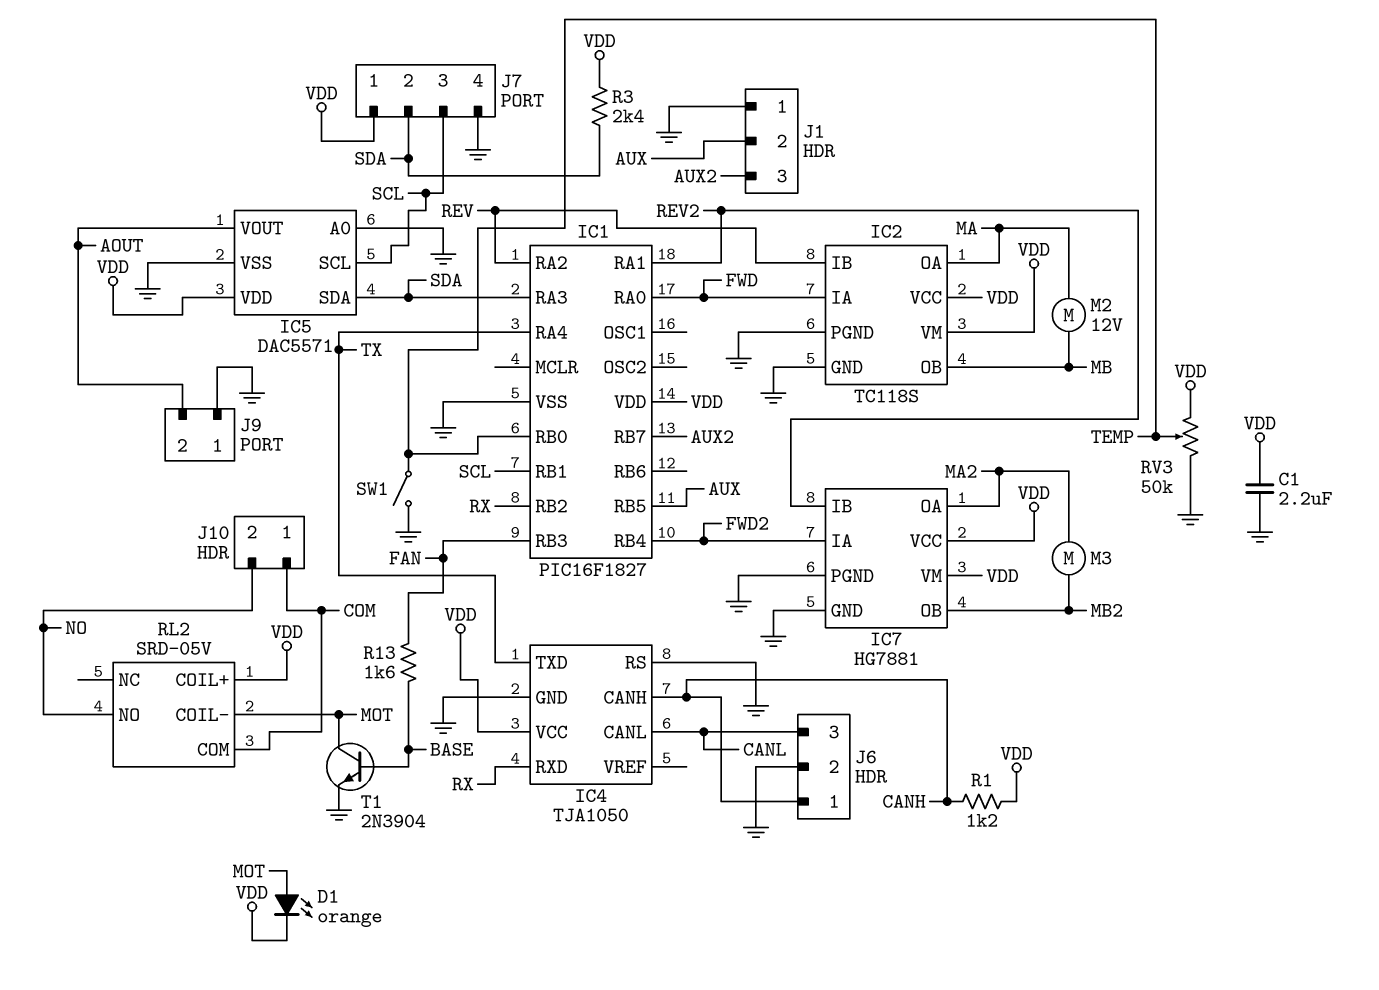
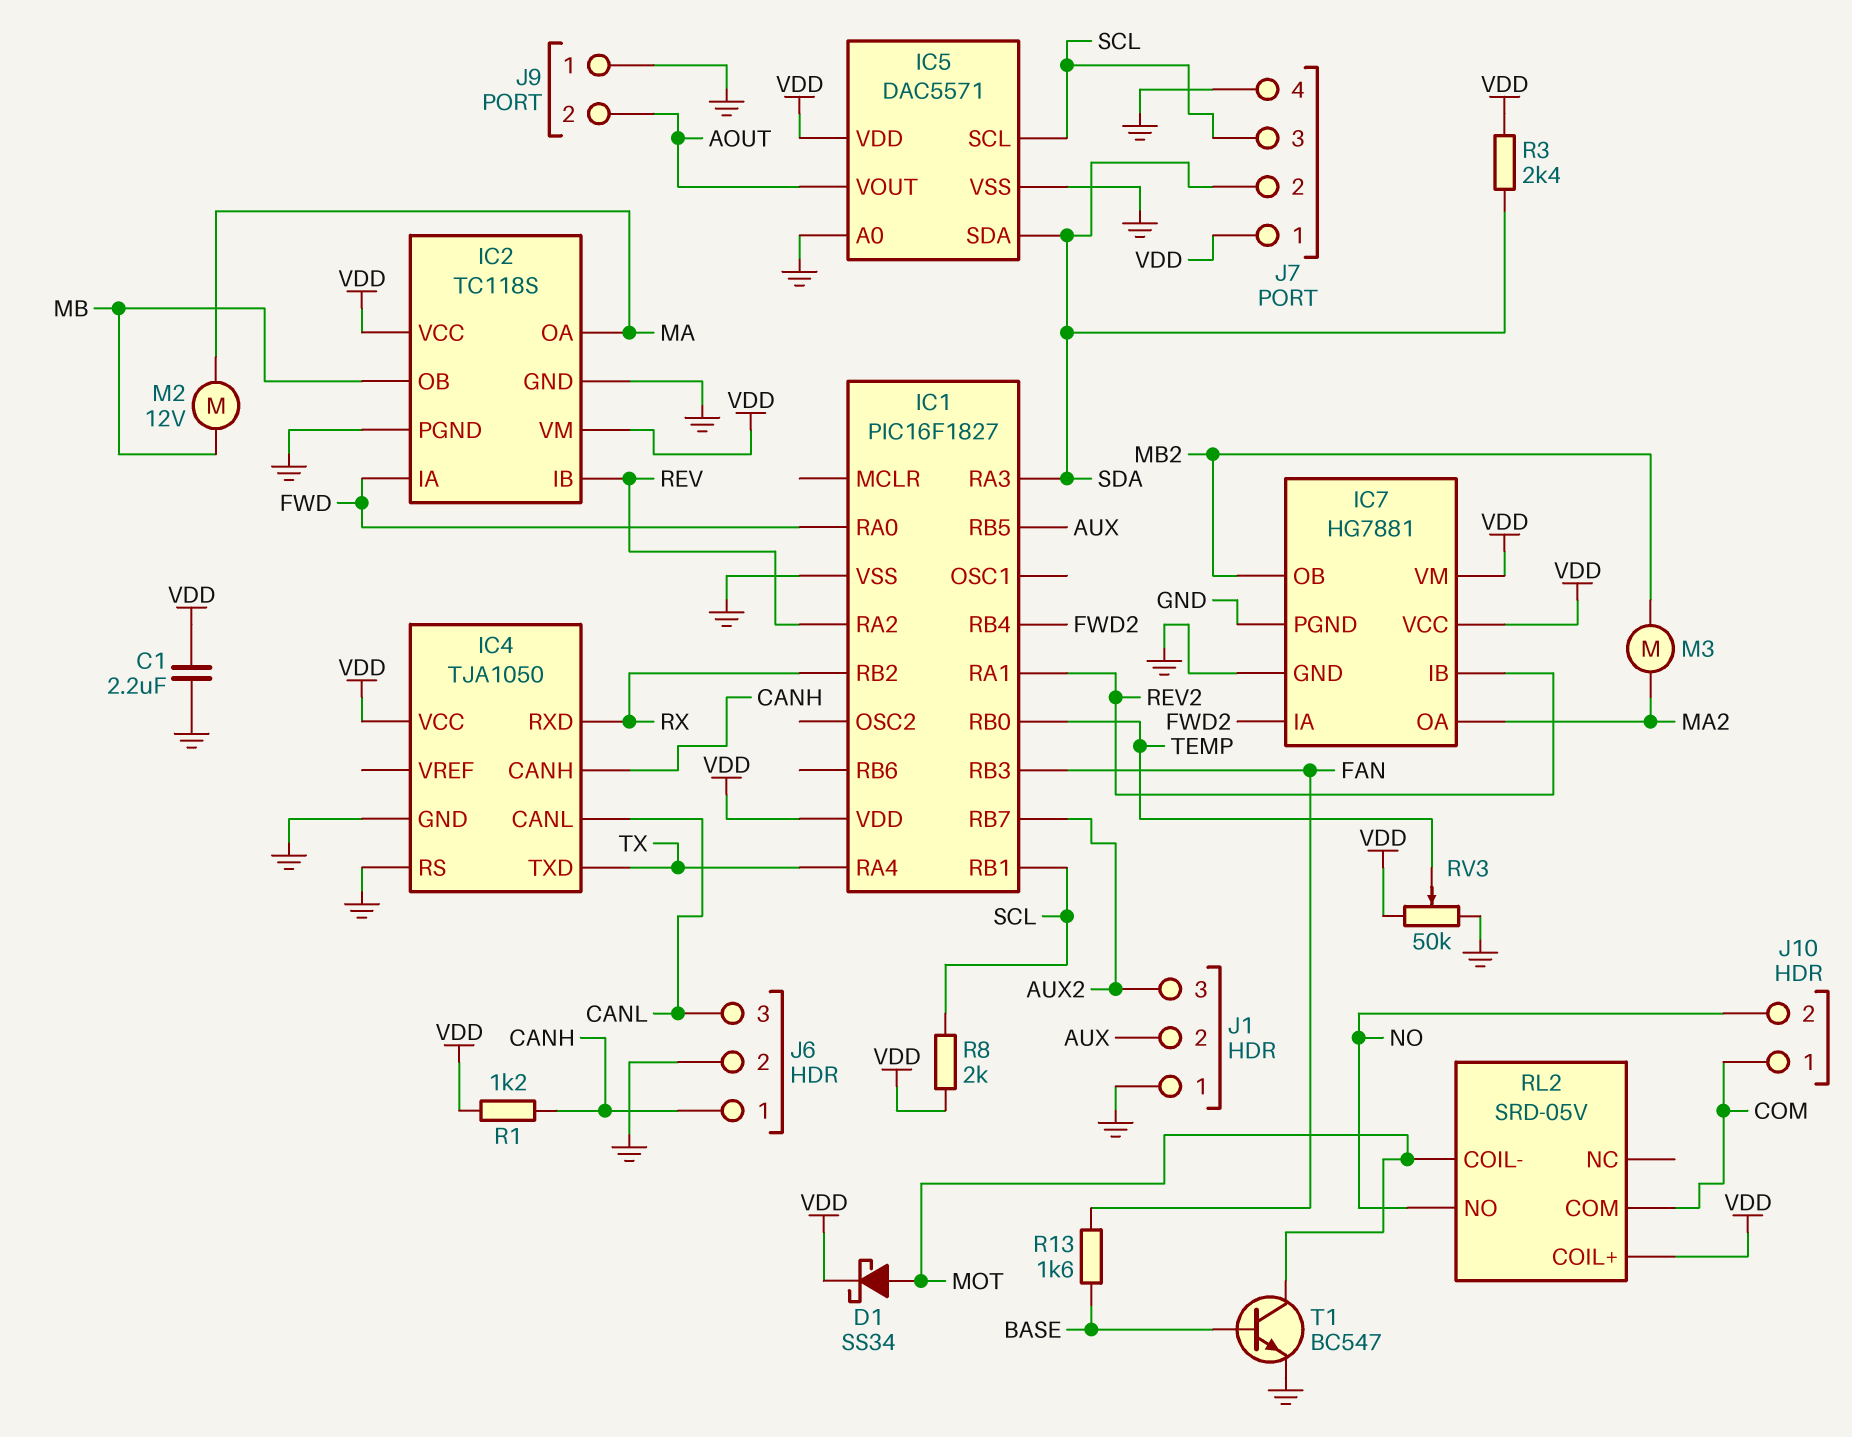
D1: LED orange (A MOT, K VDD) -> schottky SS34 (A MOT, K VDD)
R8: none -> 2k (SCL, VDD)
SW1: switch (GND, TEMP) -> none
T1: NPN 2N3904 (B BASE, C MOT, E GND) -> NPN BC547 (B BASE, C MOT, E GND)

